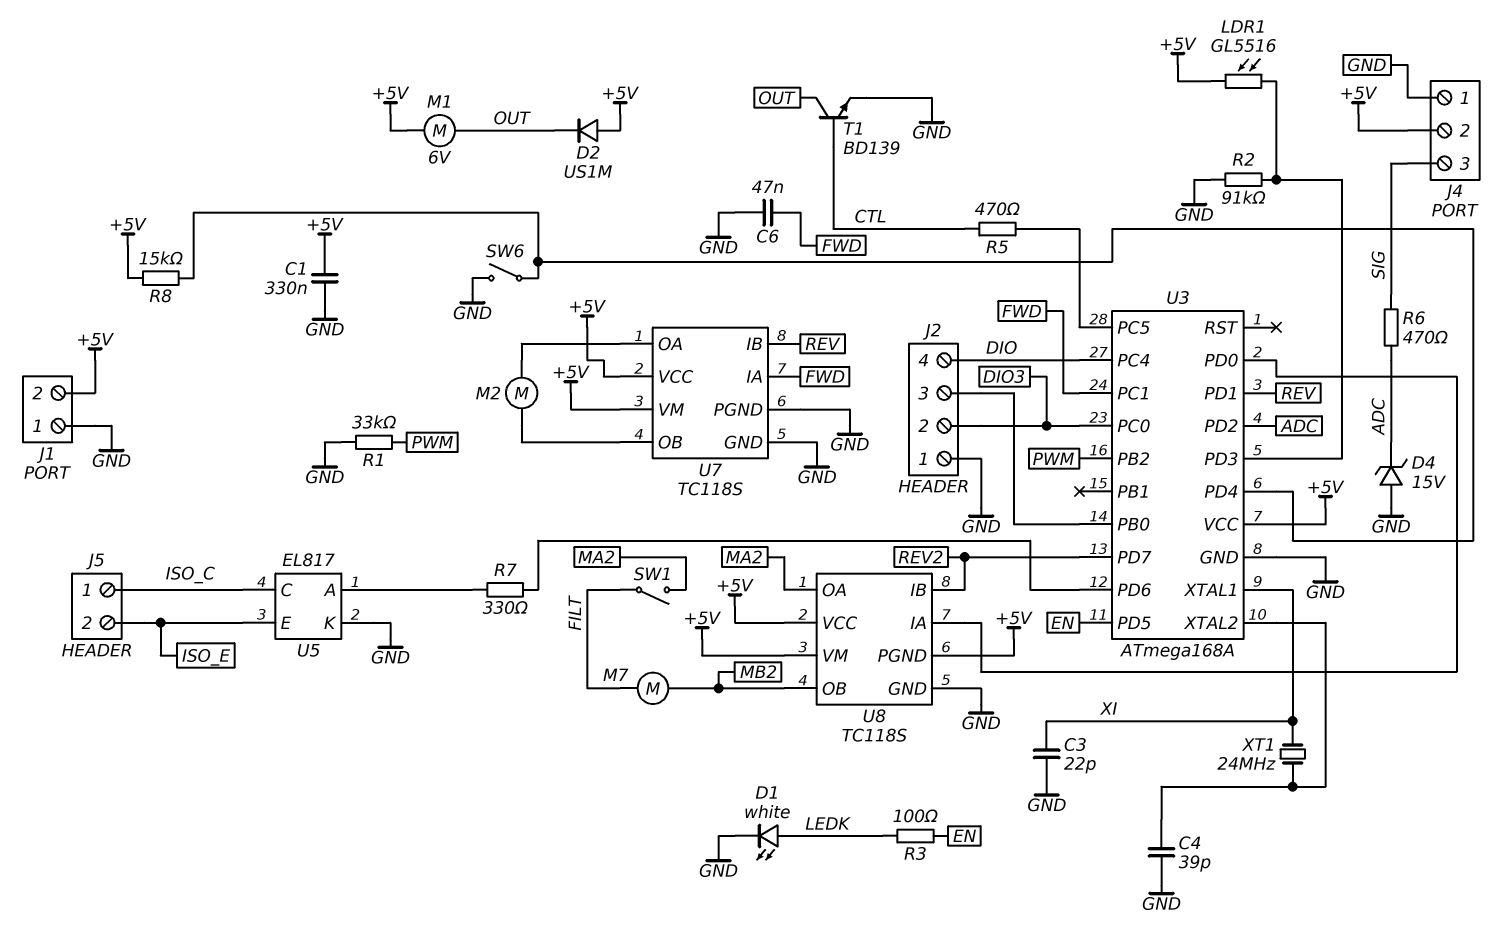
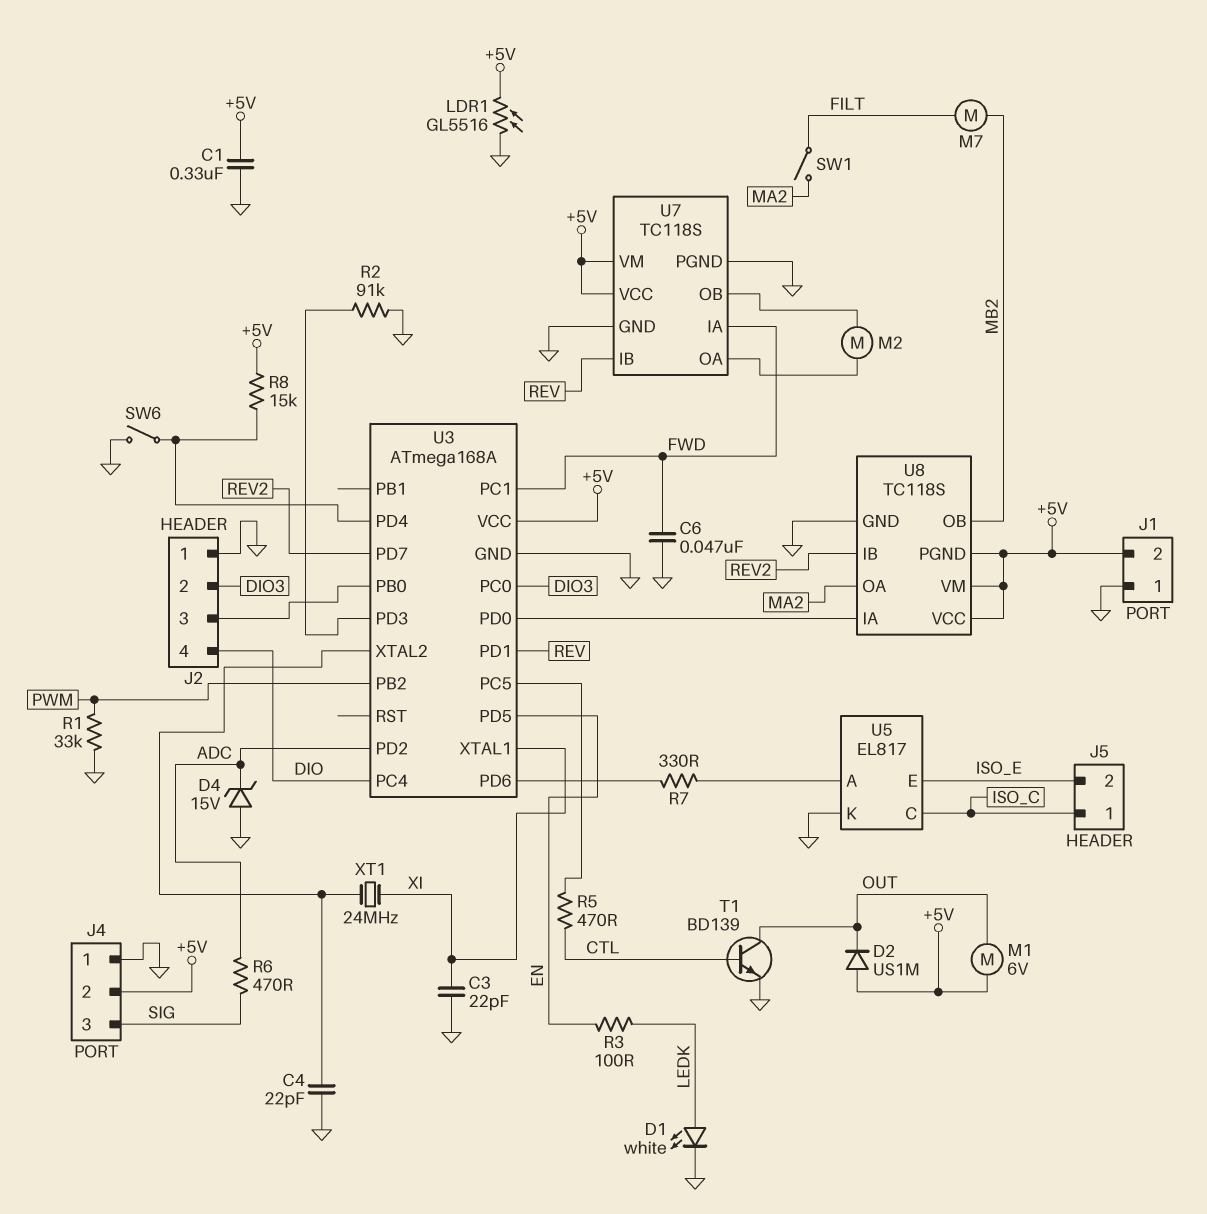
C4: 39pF (GND, U3/XTAL2) -> 22pF (GND, U3/XTAL2)
LDR1: GL5516 (+5V, U3/PD3) -> GL5516 (+5V, GND)

